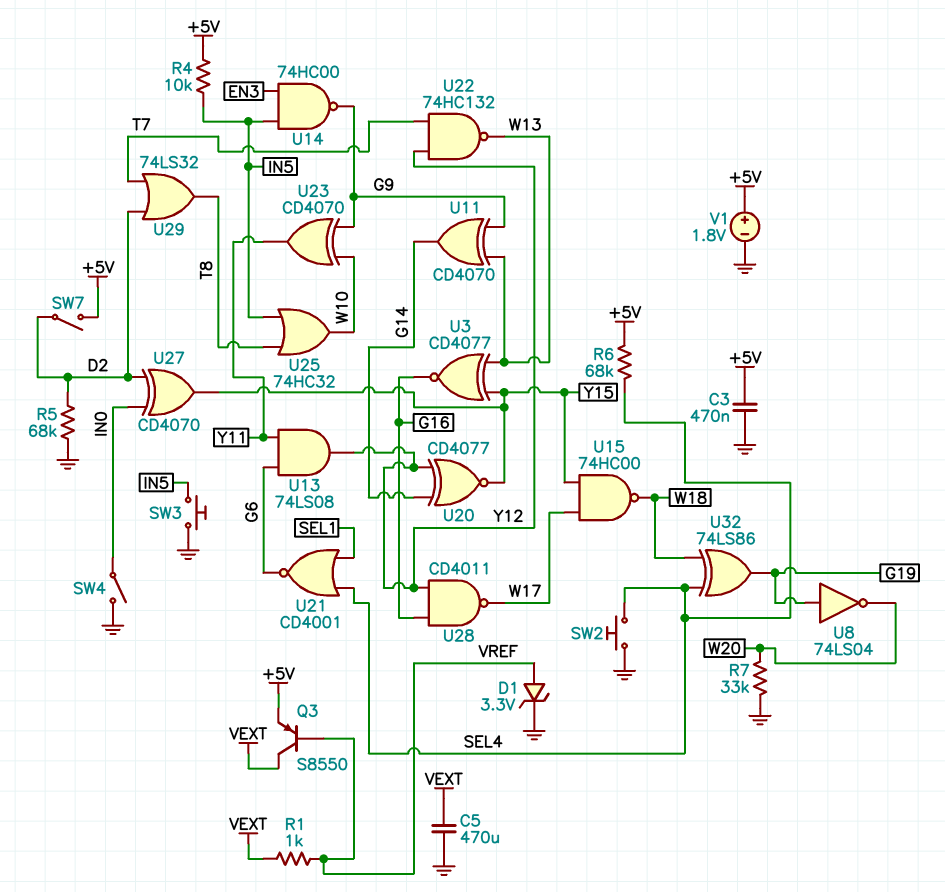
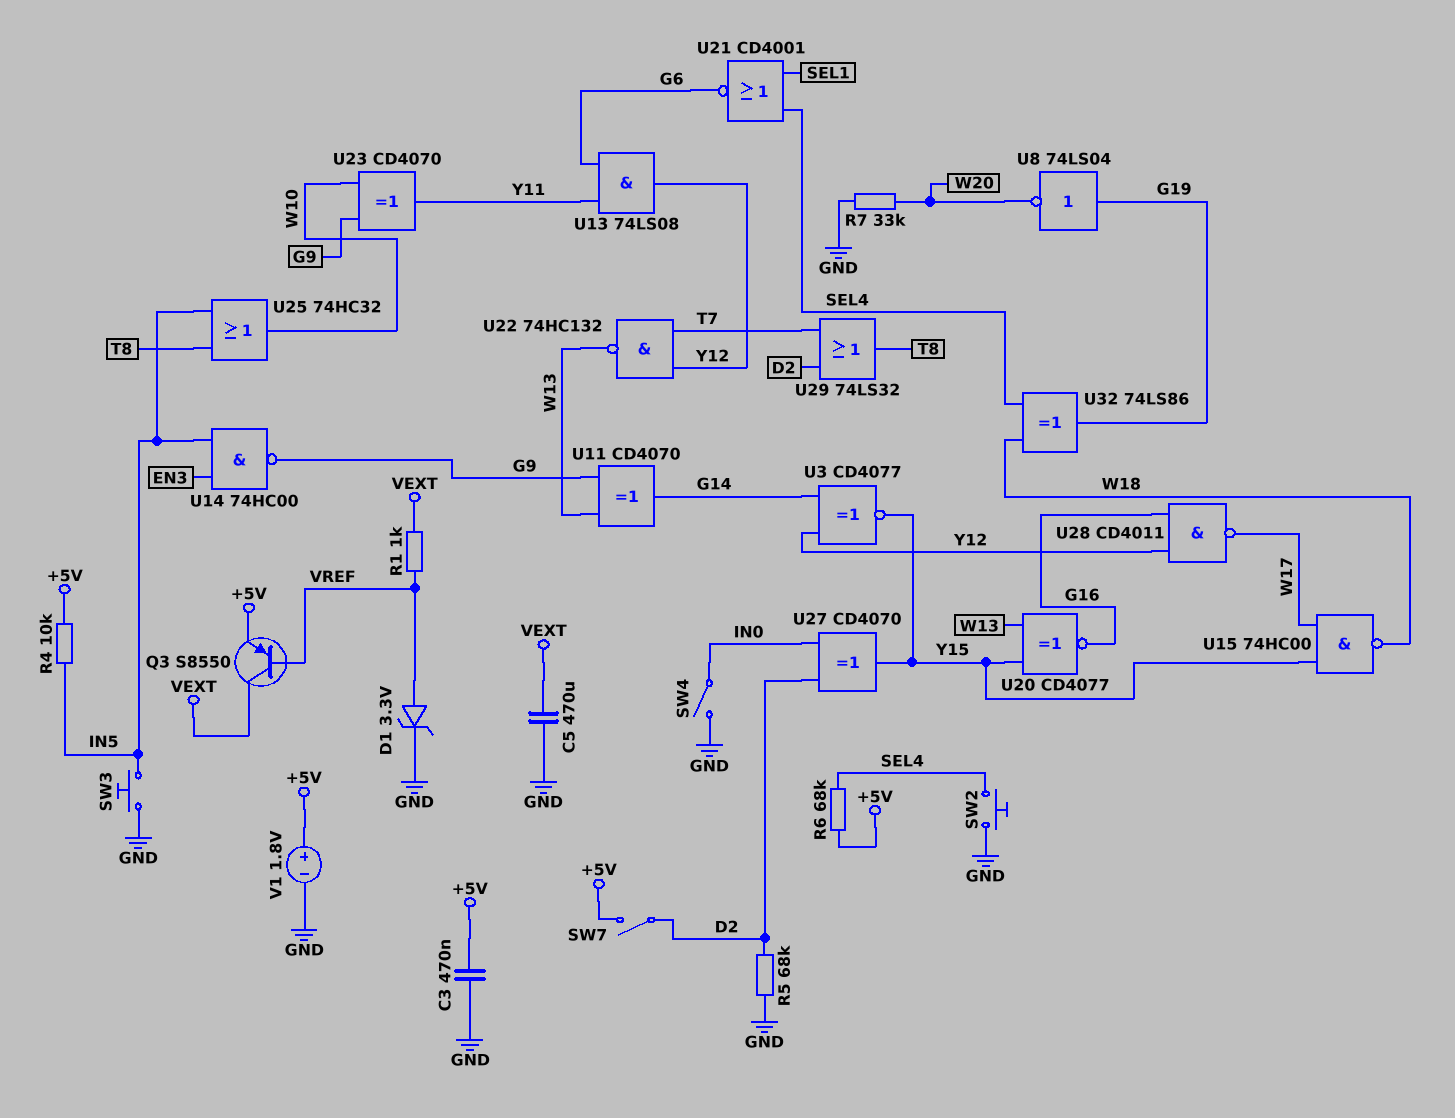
U3: XNOR CD4077 (in W13, in Y15, out G16) -> XNOR CD4077 (in G14, in Y12, out Y15)
U20: XNOR CD4077 (in G14, in Y12, out Y15) -> XNOR CD4077 (in W13, in Y15, out G16)

